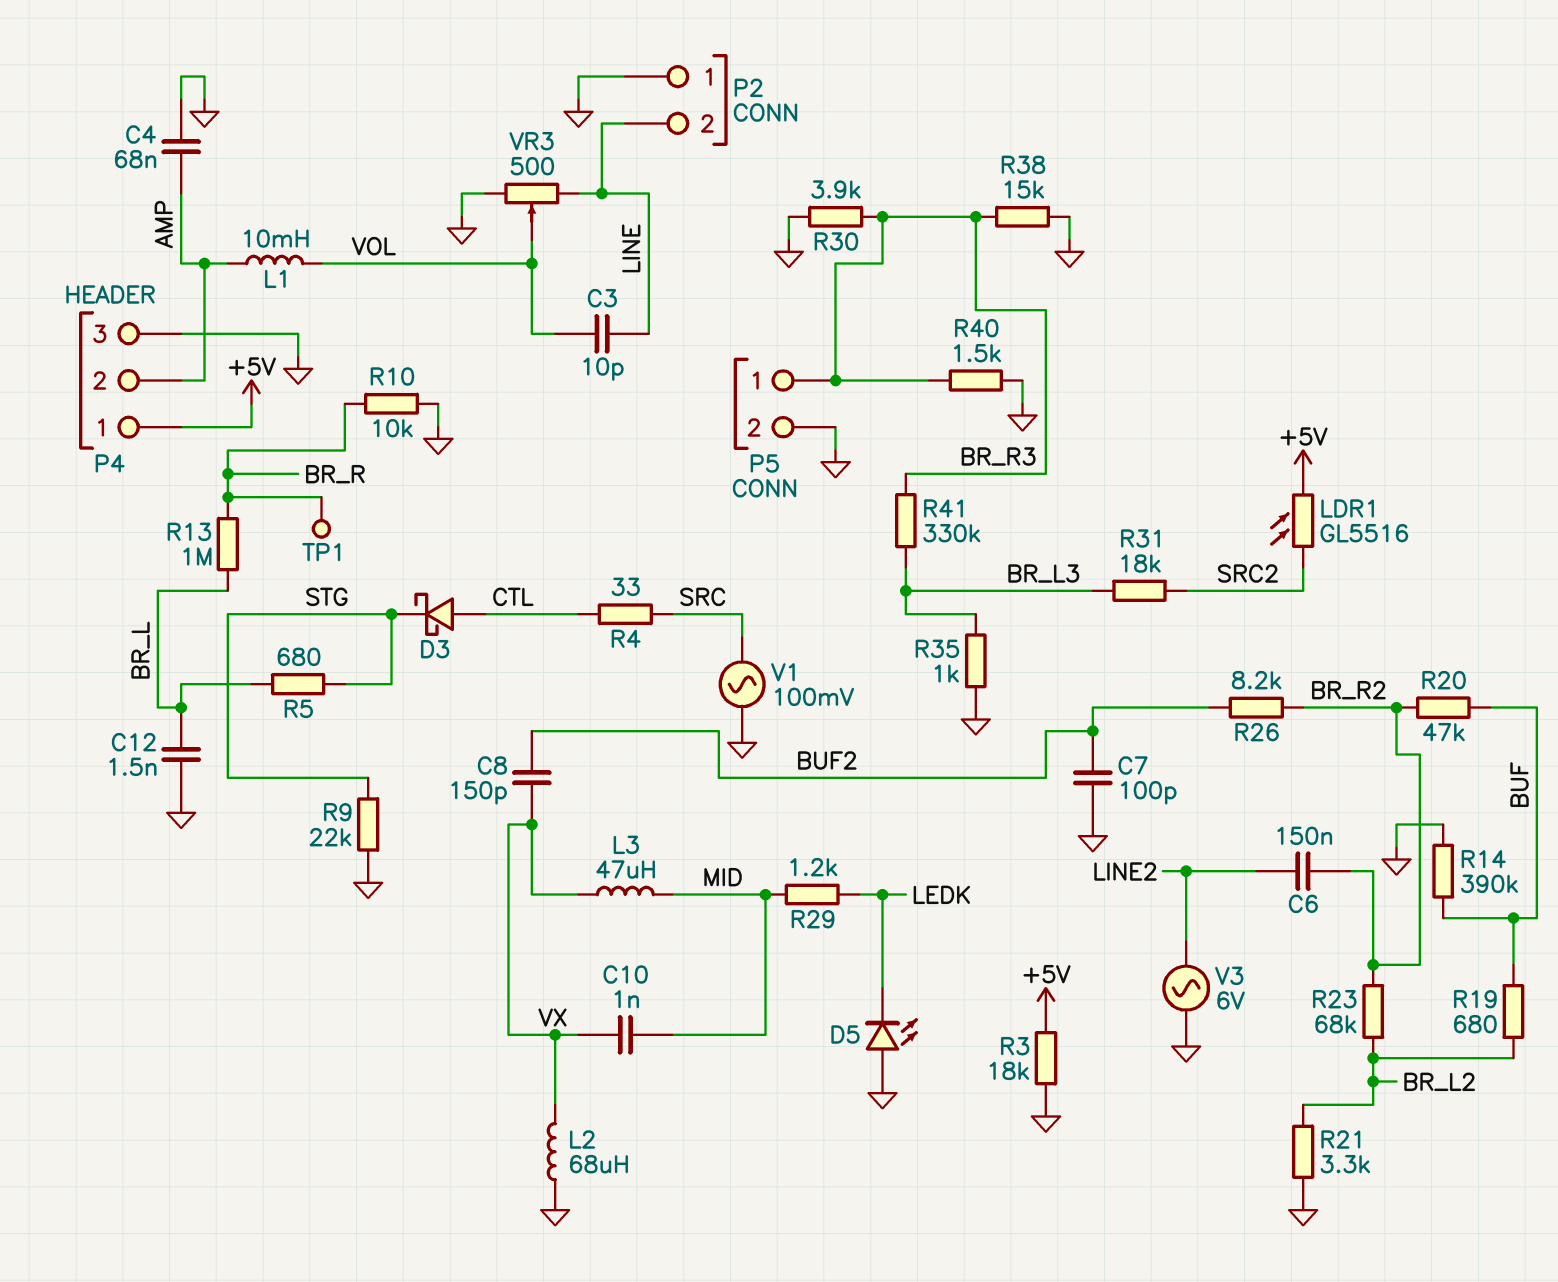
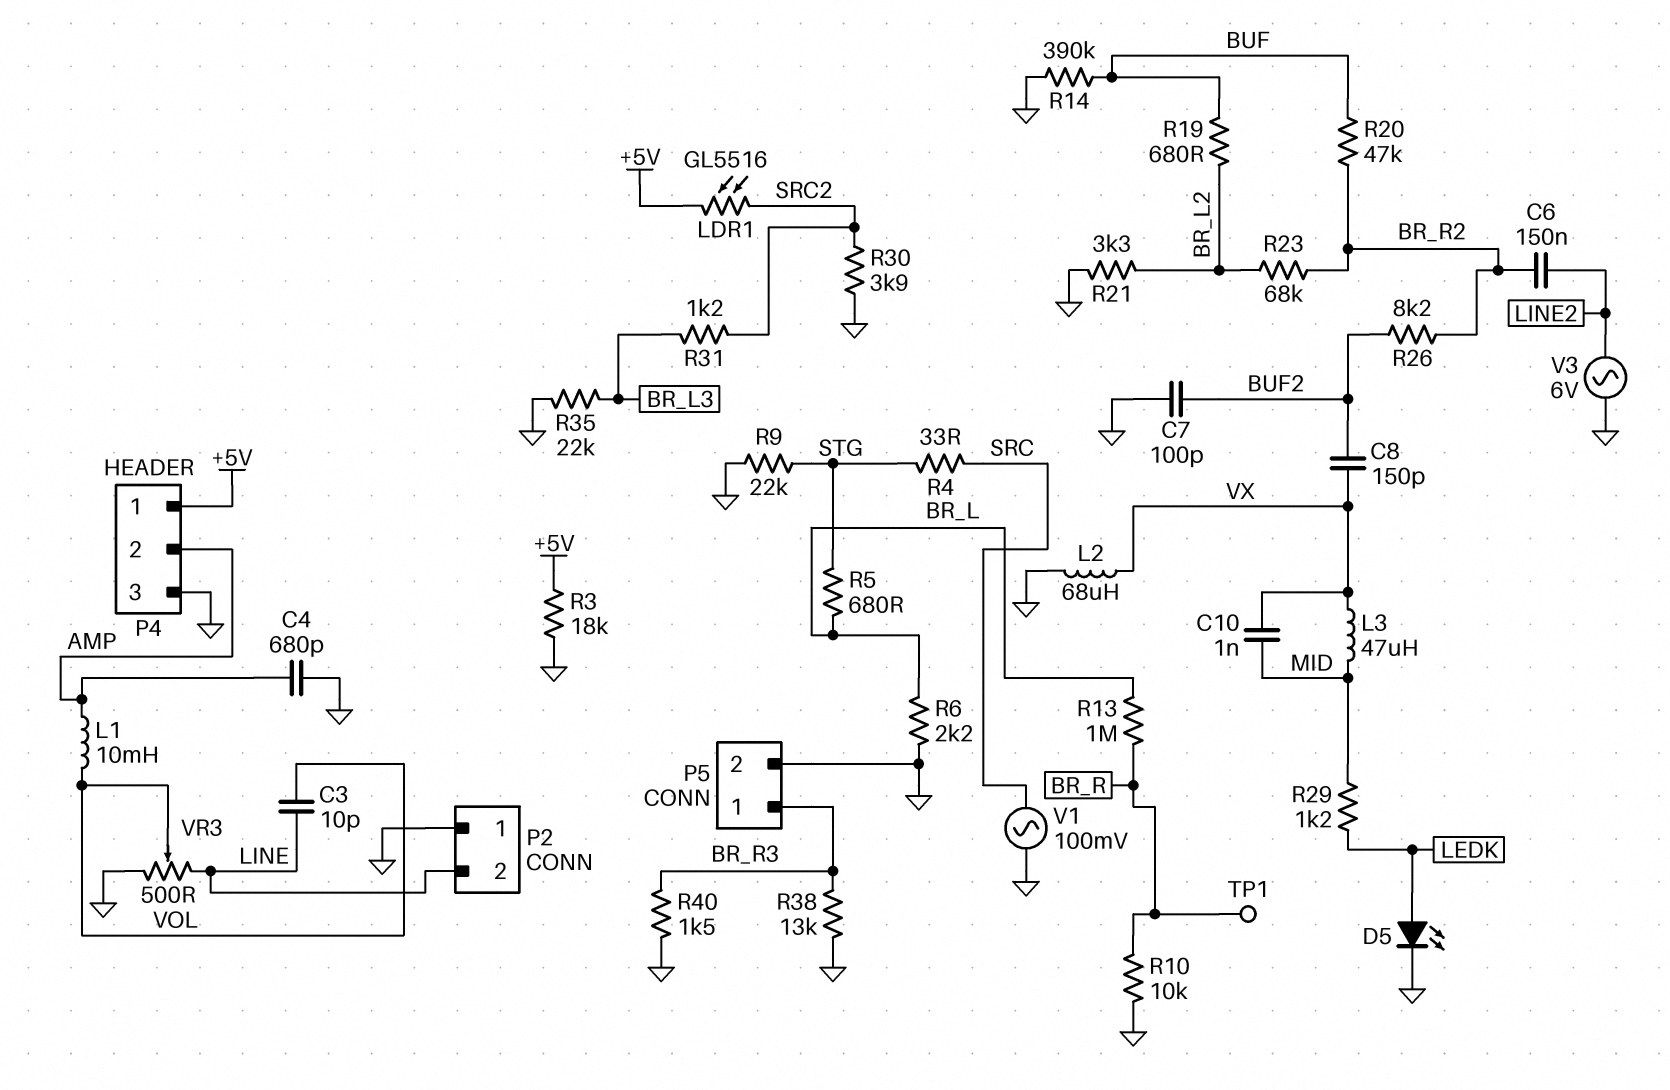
C4: 68nF (AMP, GND) -> 680pF (AMP, GND)
C12: 1.5nF (BR_L, GND) -> none
D3: schottky (A CTL, K STG) -> none
D5: LED (A GND, K LEDK) -> LED (A LEDK, K GND)
R4: 33 (CTL, SRC) -> 33 (SRC, STG)
R6: none -> 2.2k (BR_L, GND)
R30: 3.9k (BR_R3, GND) -> 3.9k (GND, SRC2)
R31: 18k (BR_L3, SRC2) -> 1.2k (BR_L3, SRC2)
R35: 1k (BR_L3, GND) -> 22k (BR_L3, GND)
R38: 15k (BR_R3, GND) -> 13k (BR_R3, GND)
R41: 330k (BR_L3, BR_R3) -> none

